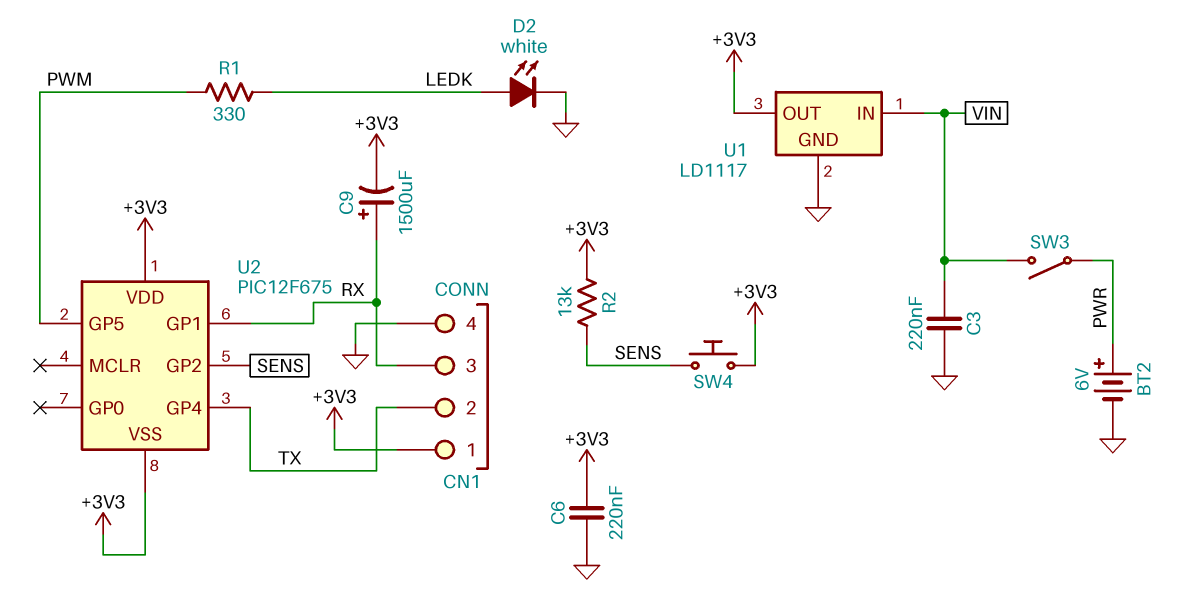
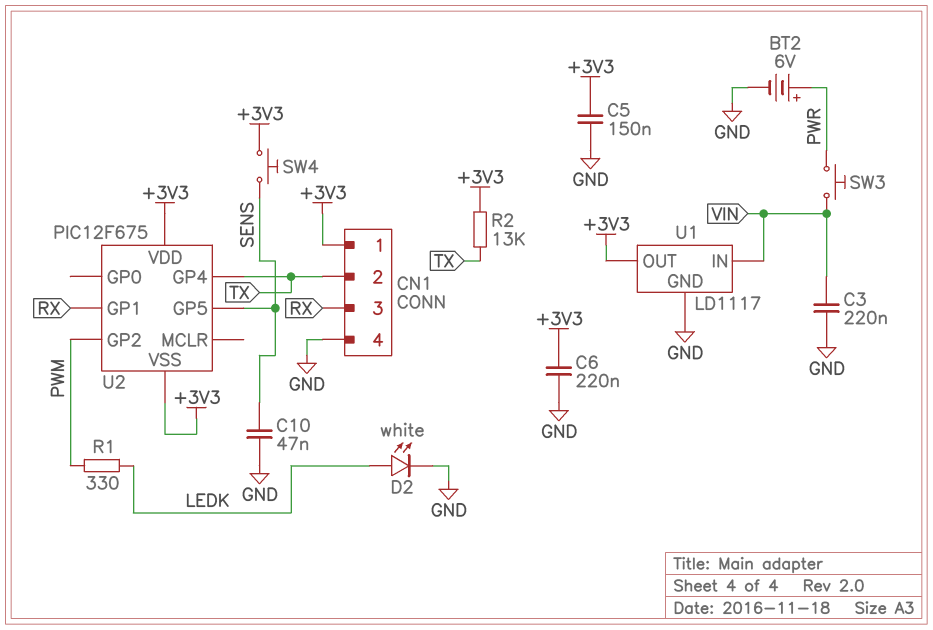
C5: none -> 150nF (+3V3, GND)
C9: 1500uF (plus RX, minus +3V3) -> none
C10: none -> 47nF (GND, SENS)
R2: 13k (+3V3, SENS) -> 13k (+3V3, TX)
SW3: switch (PWR, VIN) -> button (PWR, VIN)
U2 pin GP2: SENS -> PWM
U2 pin GP5: PWM -> SENS

